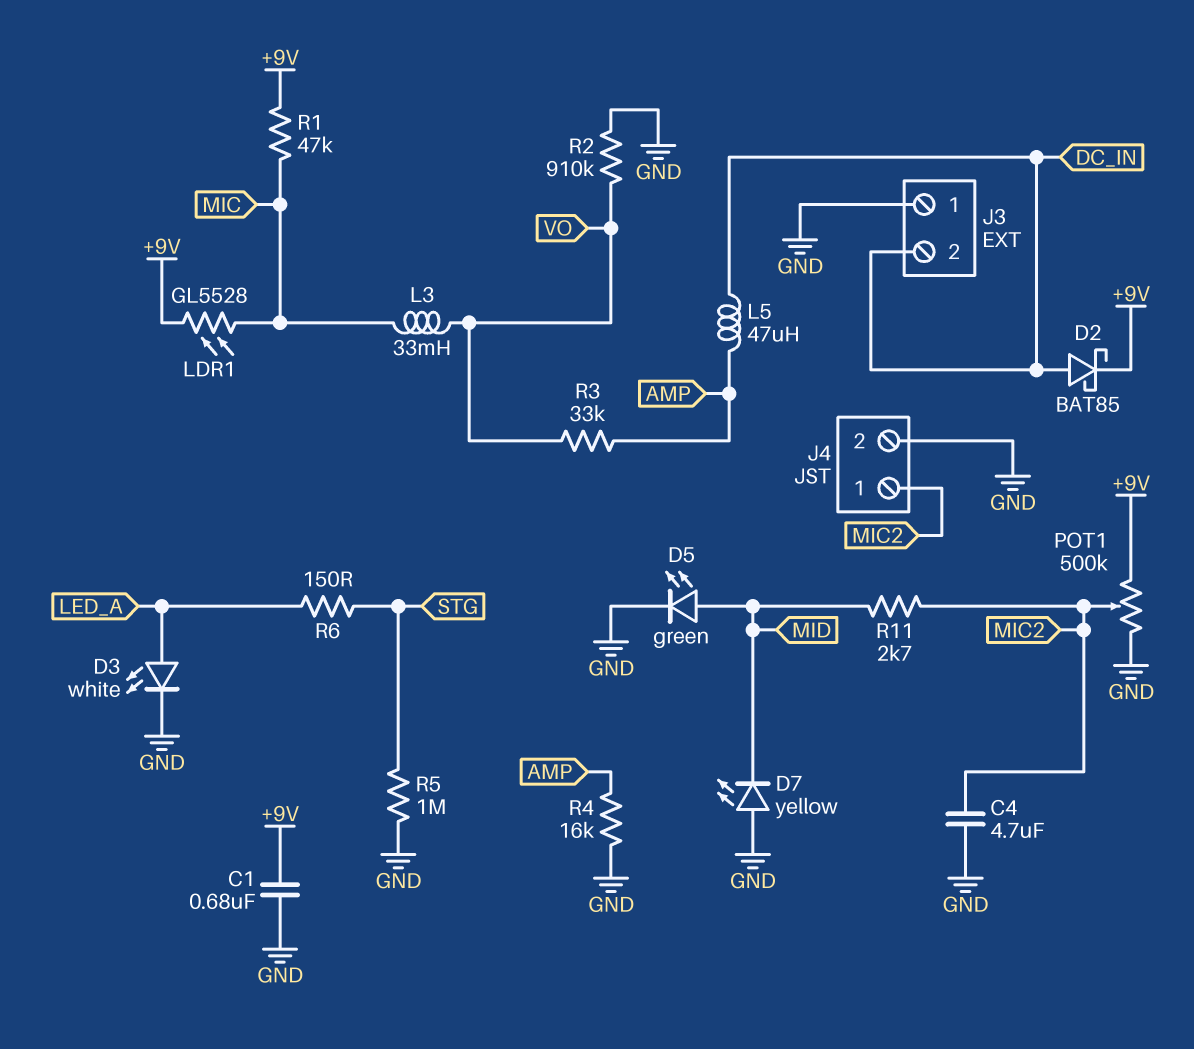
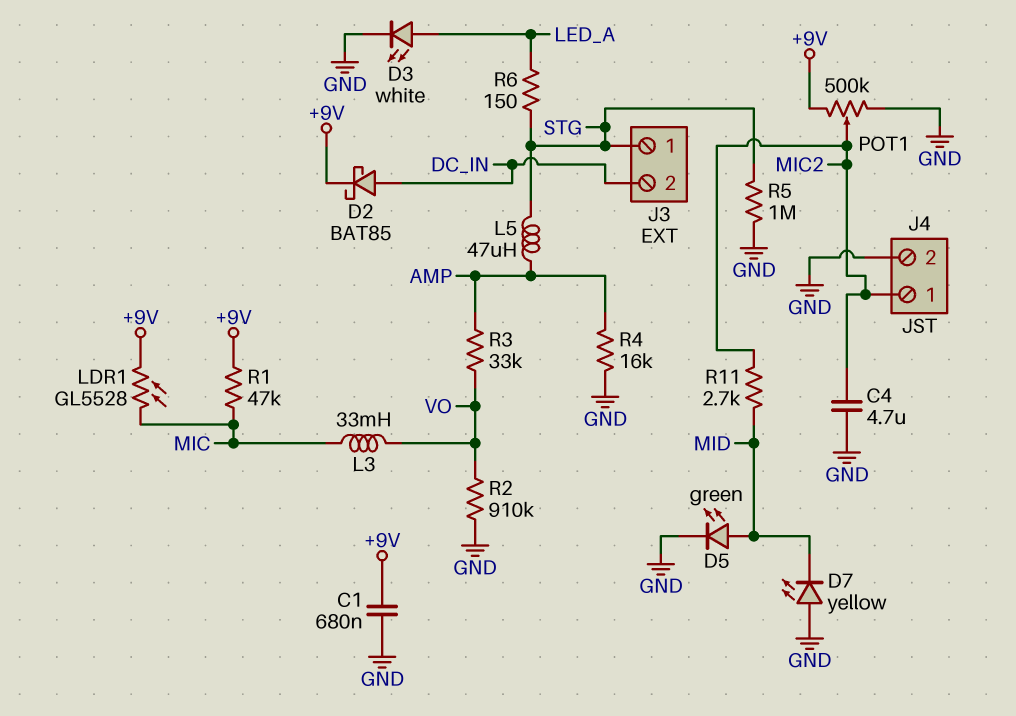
J3 pin 1: GND -> STG
L5: 47uH (AMP, DC_IN) -> 47uH (AMP, STG)

